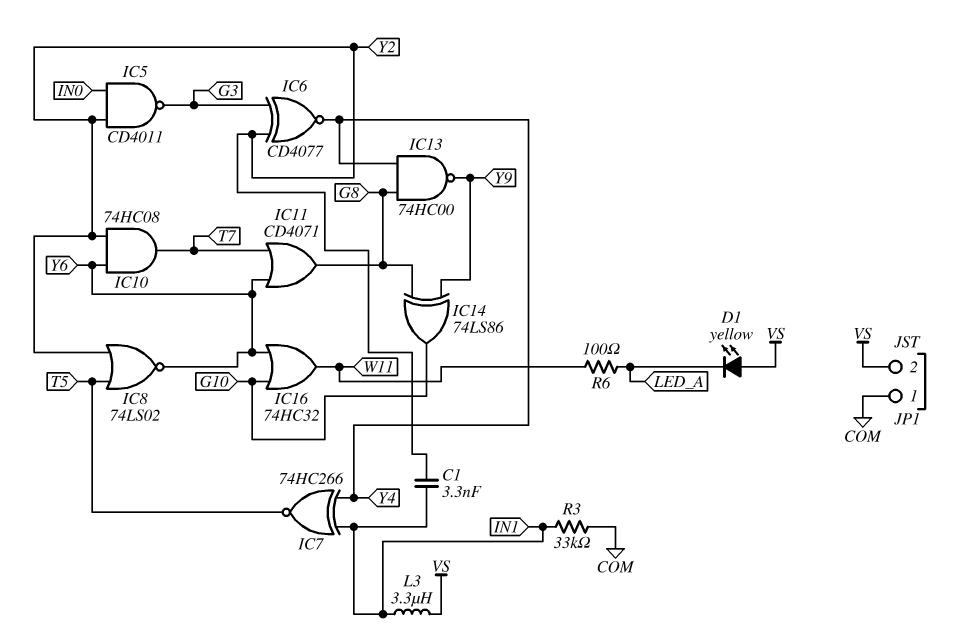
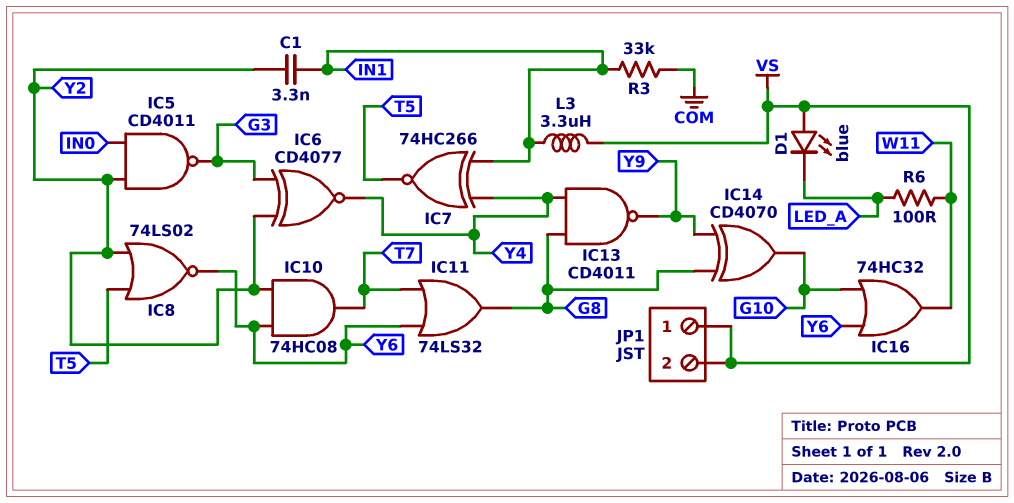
D1: LED yellow (A VS, K LED_A) -> LED blue (A VS, K LED_A)
IC11: OR CD4071 (in T7, in Y6, out G8) -> OR 74LS32 (in T7, in Y6, out G8)
IC13: NAND 74HC00 (in G8, in Y4, out Y9) -> NAND CD4011 (in G8, in Y4, out Y9)
IC14: XOR 74LS86 (in G8, in Y9, out G10) -> XOR CD4070 (in G8, in Y9, out G10)
JP1 pin 1: COM -> VS

